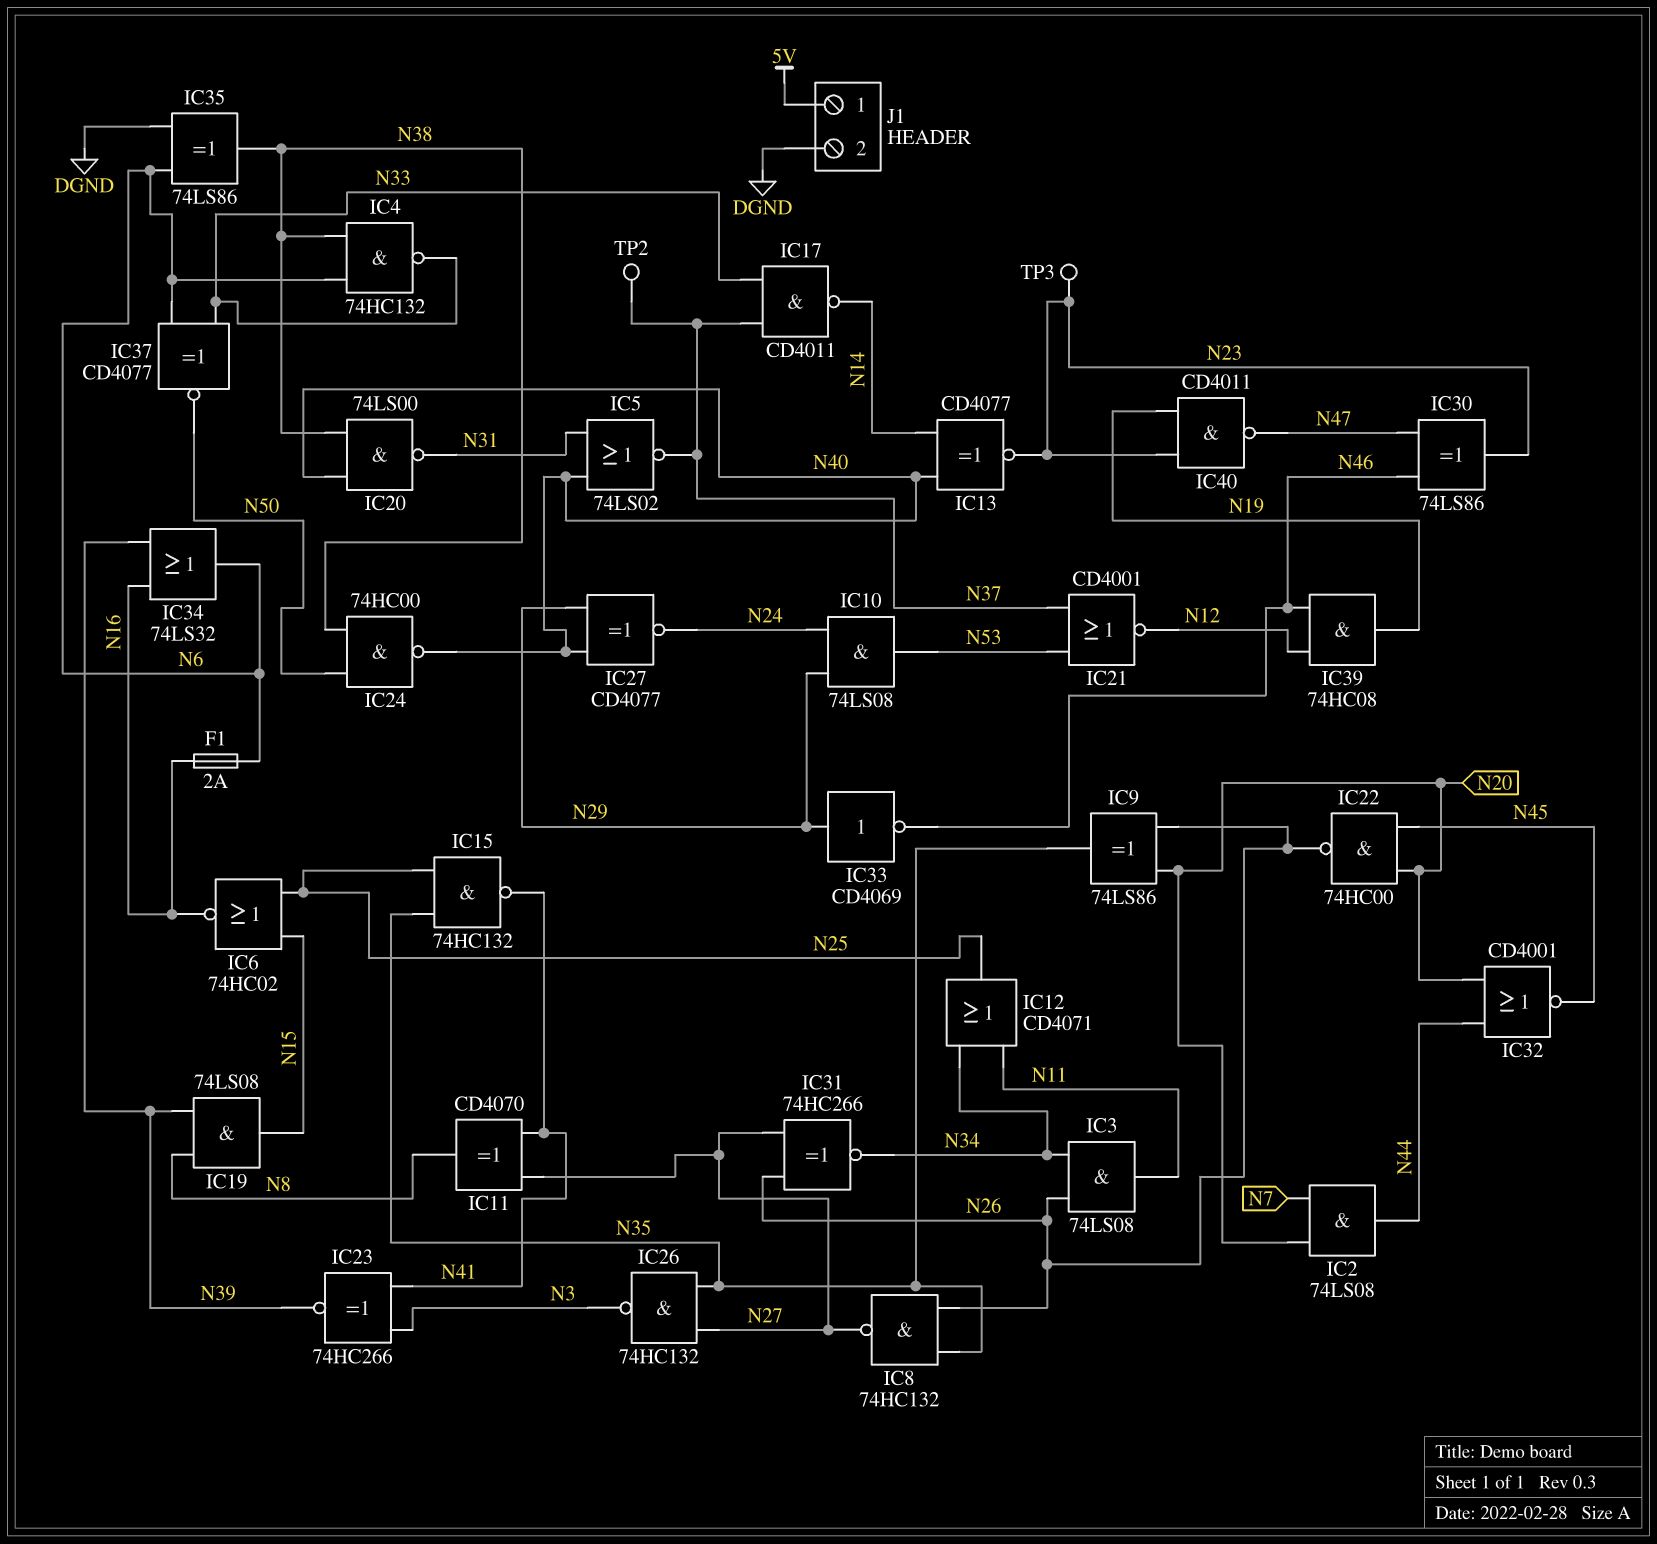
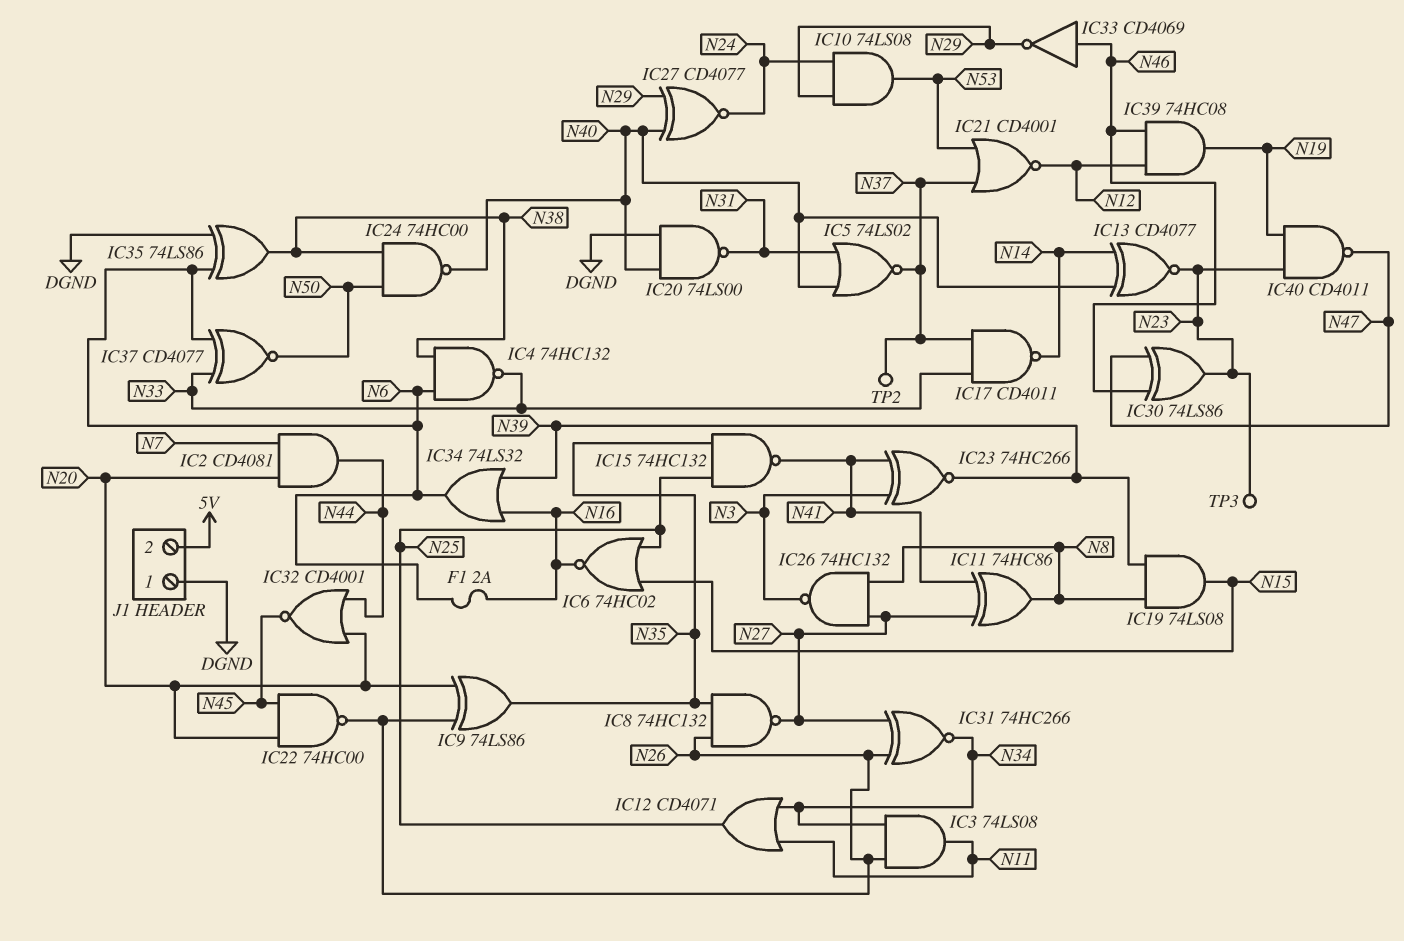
IC2: AND 74LS08 (in N7, in N20, out N44) -> AND CD4081 (in N7, in N20, out N44)
IC11: XOR CD4070 (in N27, in N41, out N8) -> XOR 74HC86 (in N27, in N41, out N8)
IC20: NAND 74LS00 (in N38, in N40, out N31) -> NAND 74LS00 (in DGND, in N40, out N31)
IC26: NAND 74HC132 (in N27, in N35, out N3) -> NAND 74HC132 (in N8, in N27, out N3)
IC33: NOT CD4069 (in N29, out N46) -> NOT CD4069 (in N46, out N29)
J1 pin 1: 5V -> DGND
J1 pin 2: DGND -> 5V

